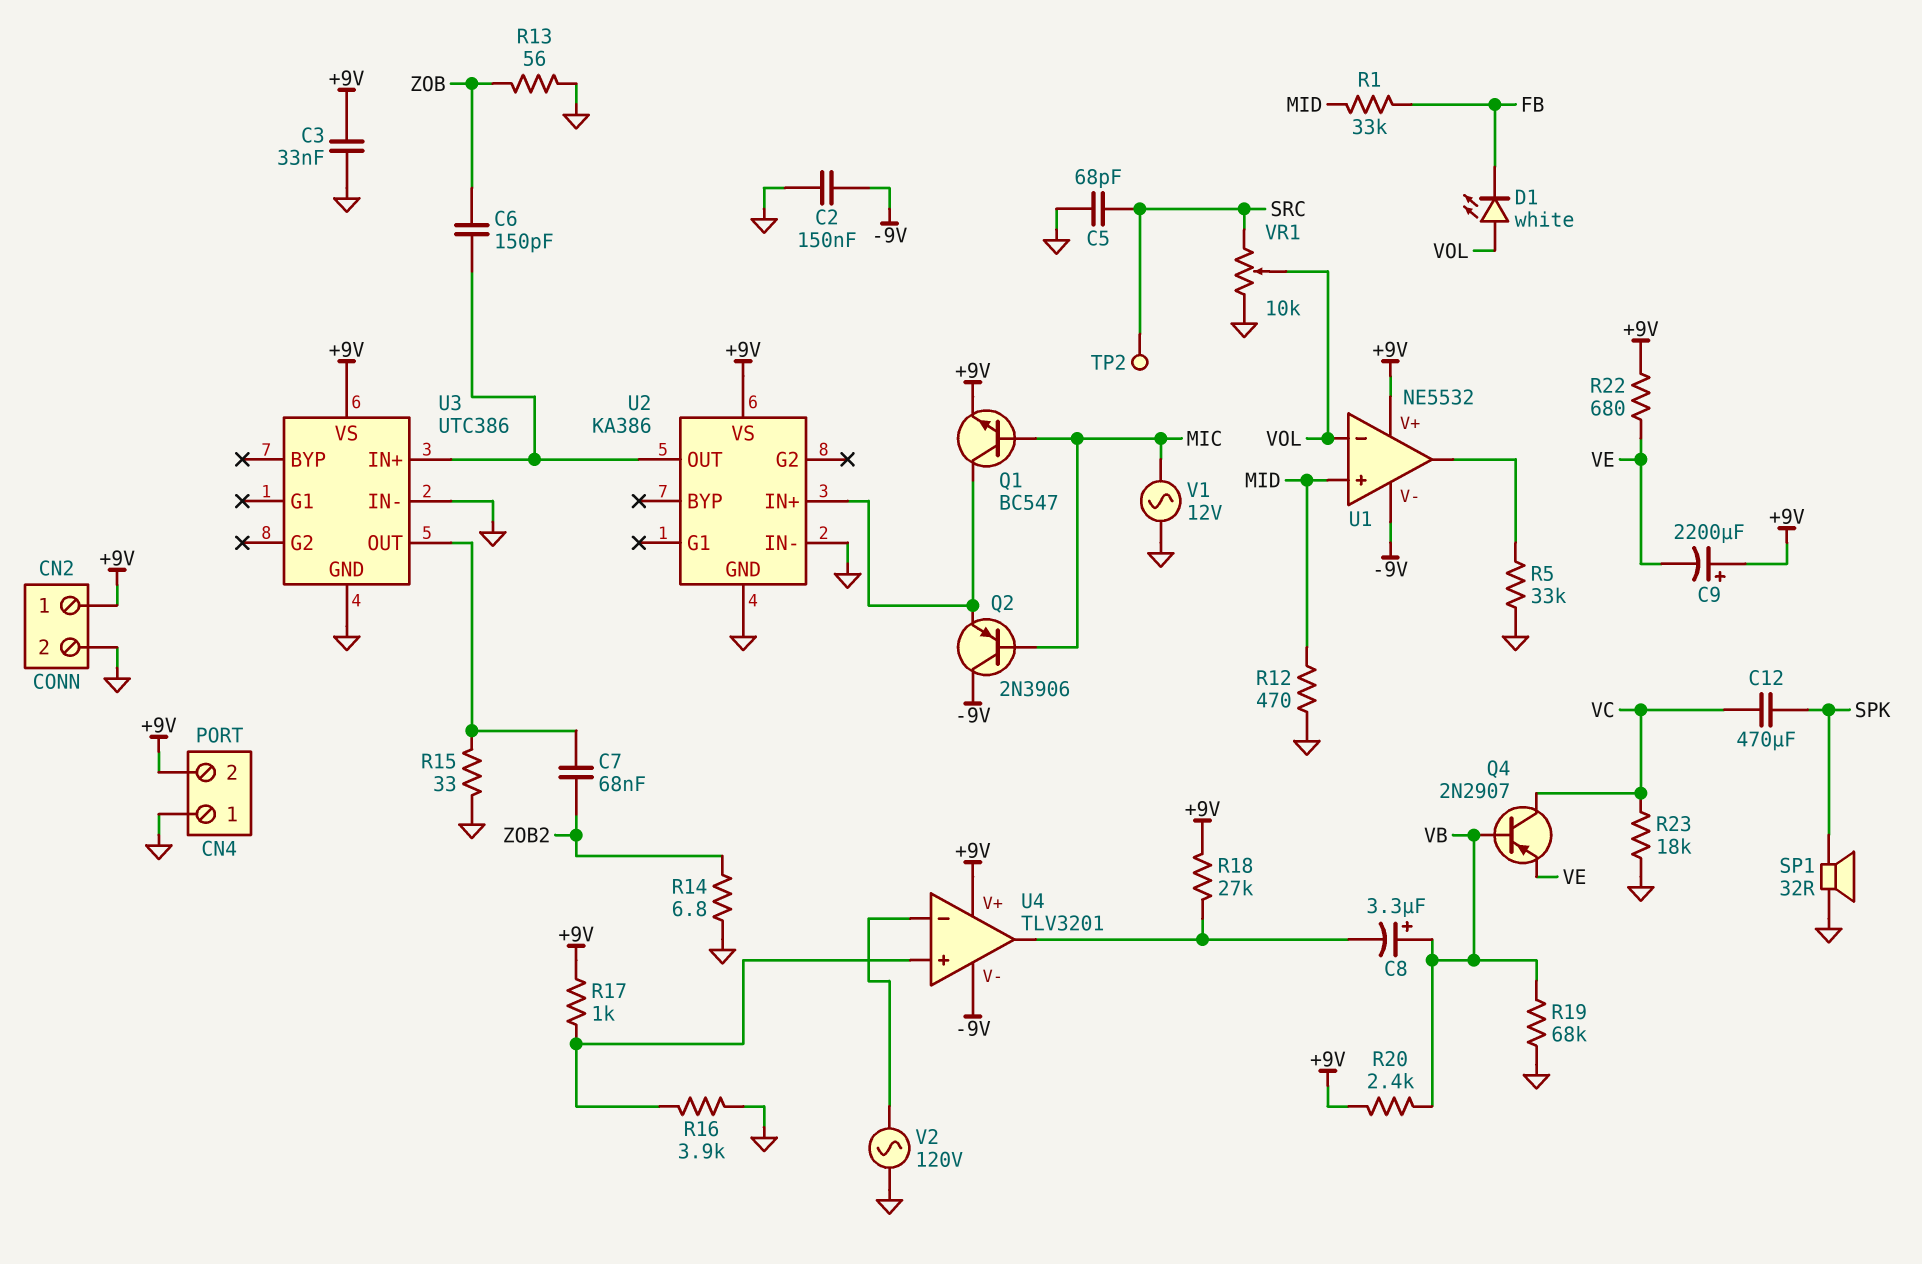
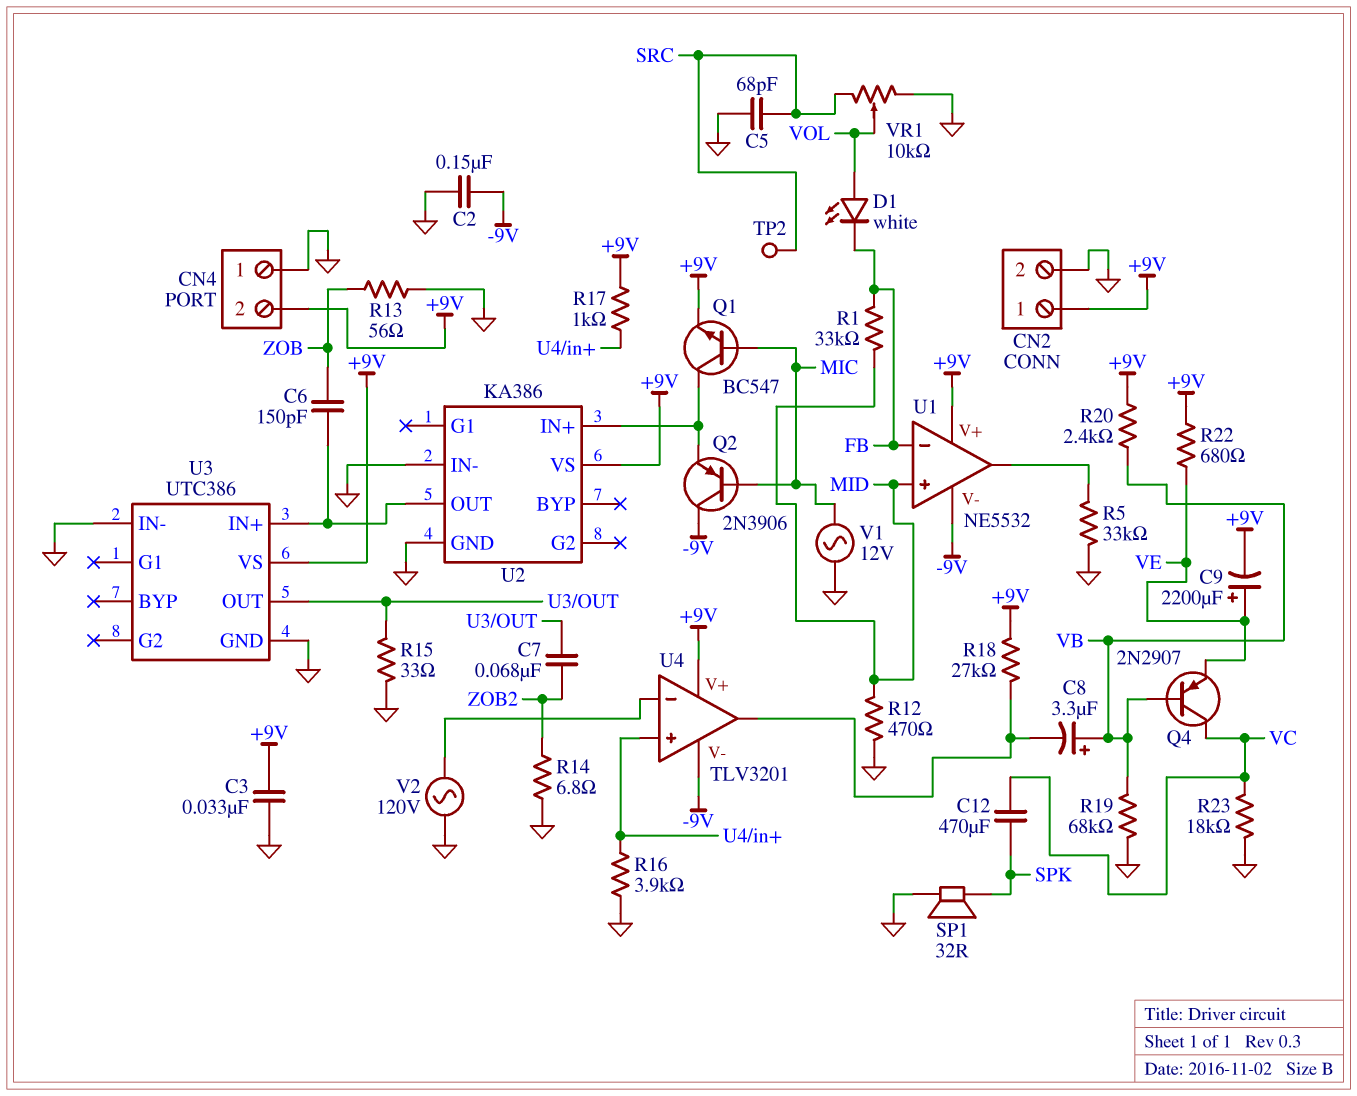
C9: 2200uF (plus +9V, minus VE) -> 2200uF (plus VE, minus +9V)
U1 pin in-: VOL -> FB

